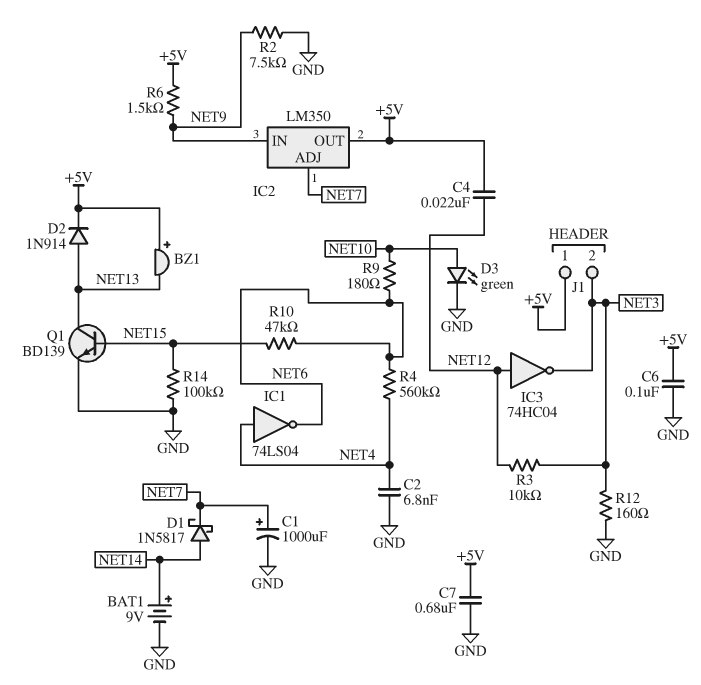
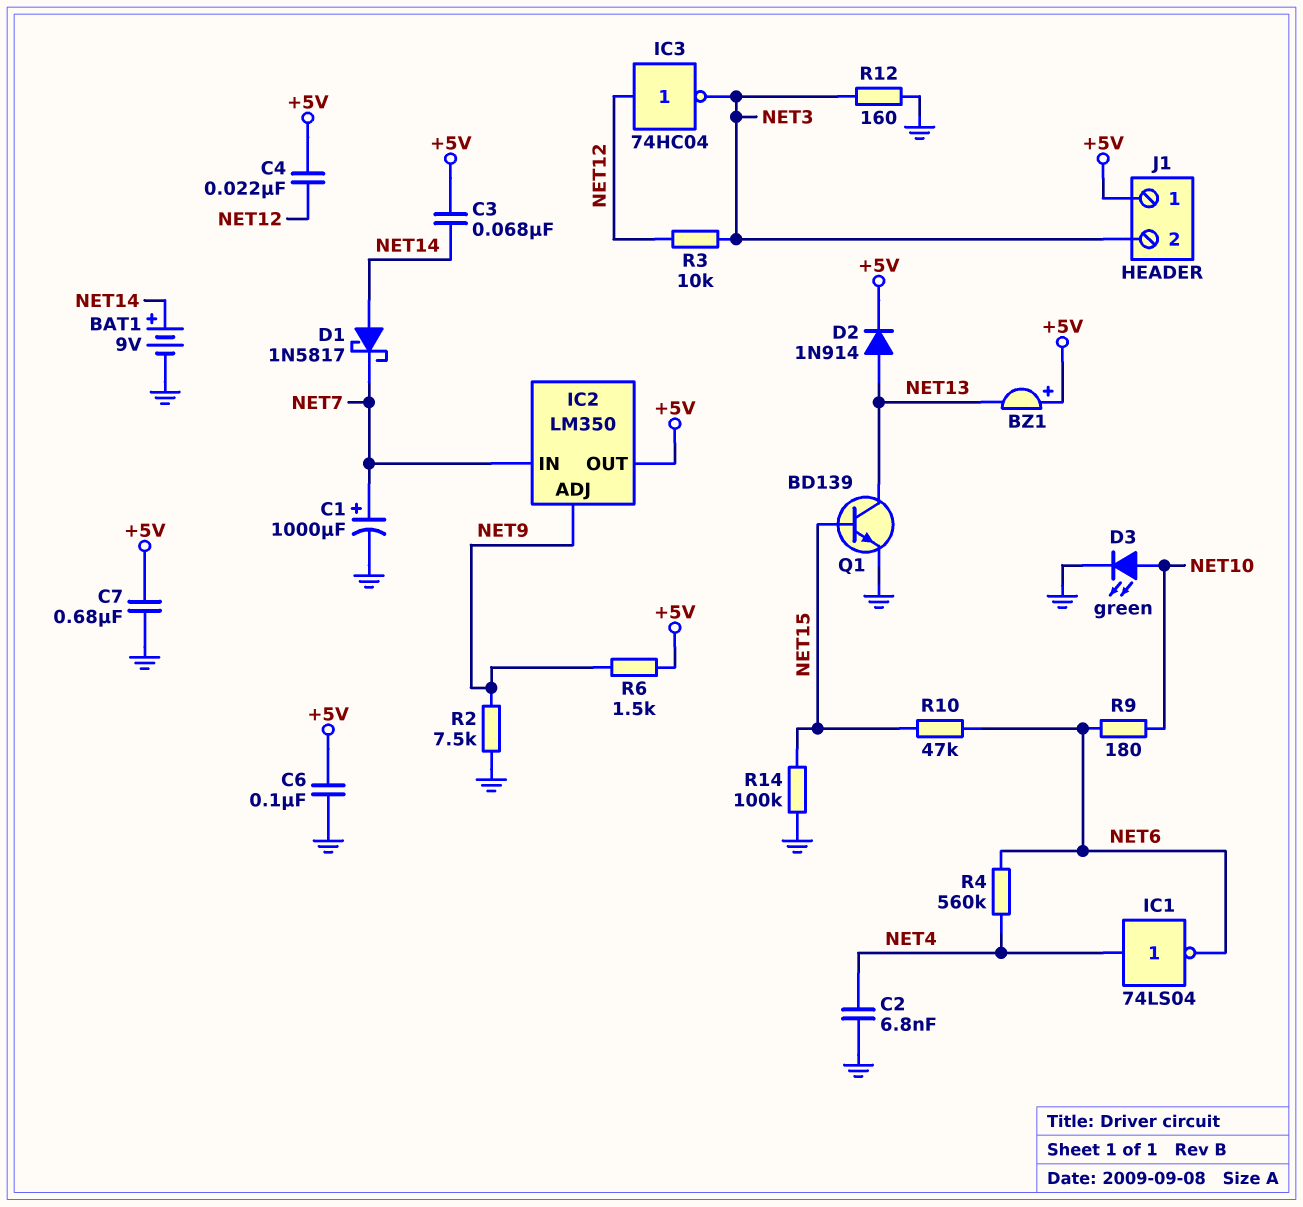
C3: none -> 68nF (+5V, NET14)
IC2 pin ADJ: NET7 -> NET9
IC2 pin IN: NET9 -> NET7

